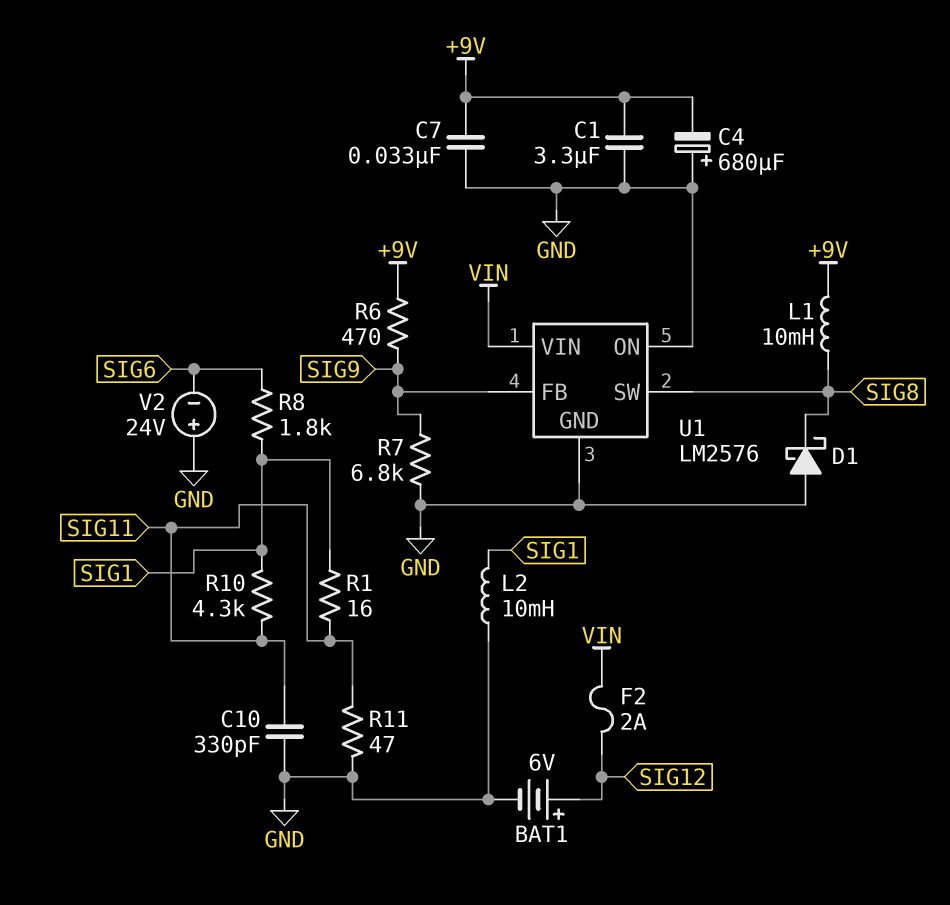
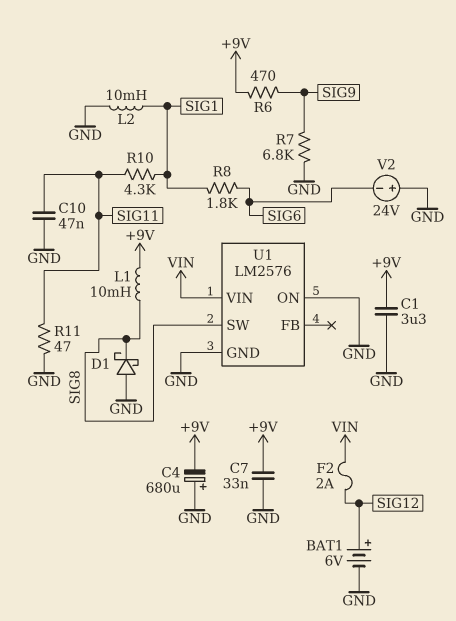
C10: 330pF (GND, SIG11) -> 47nF (GND, SIG11)
R1: 16 (SIG1, SIG11) -> none
U1 pin FB: SIG9 -> none

